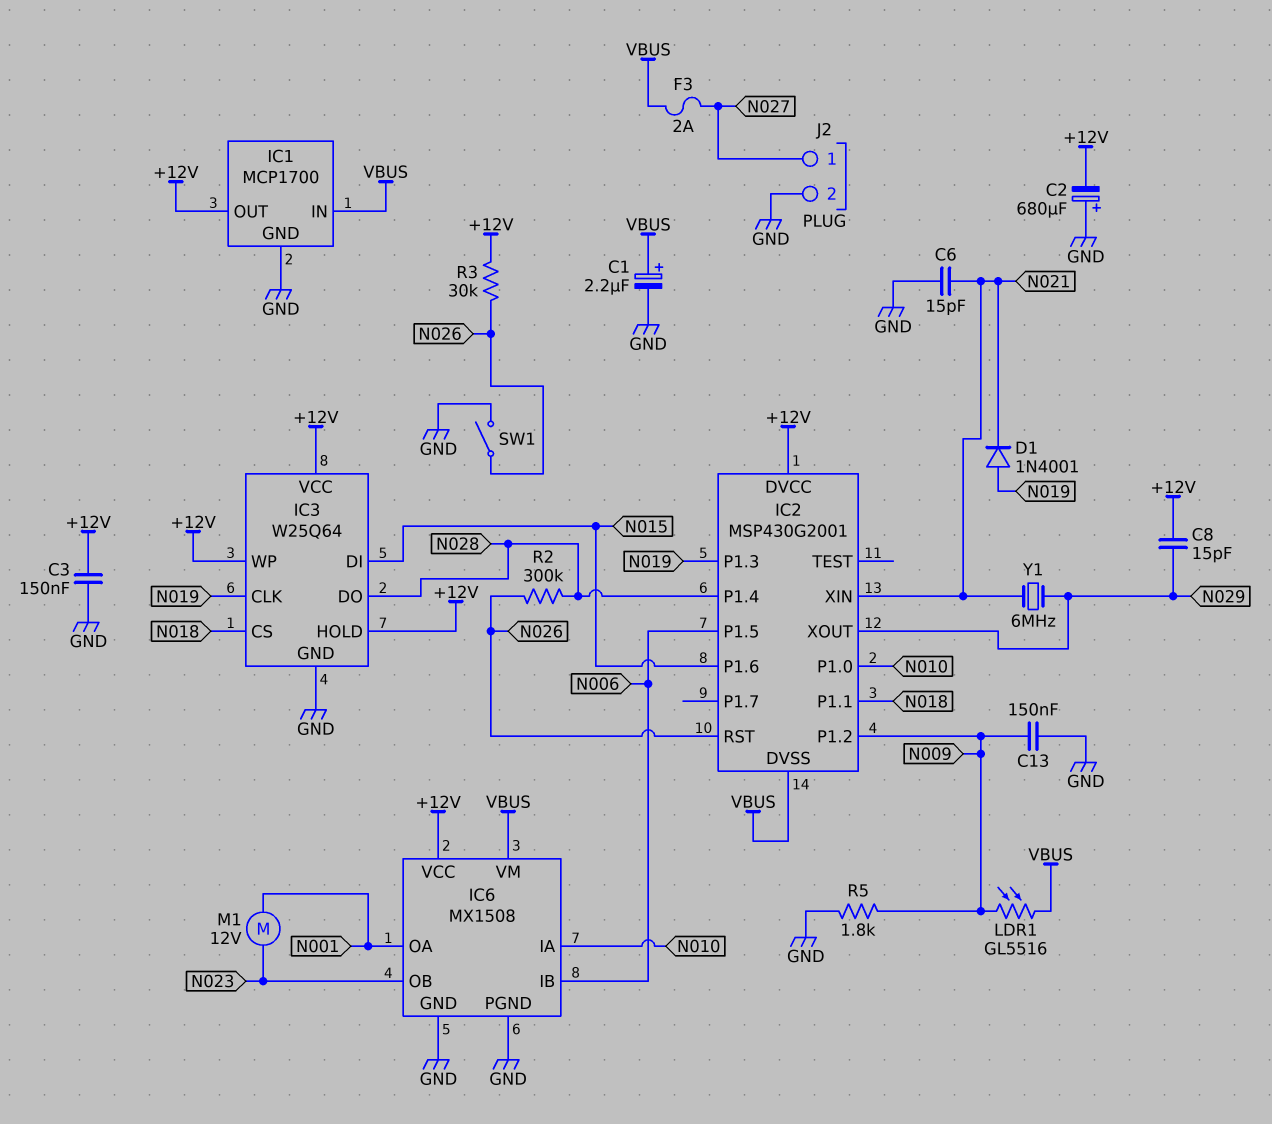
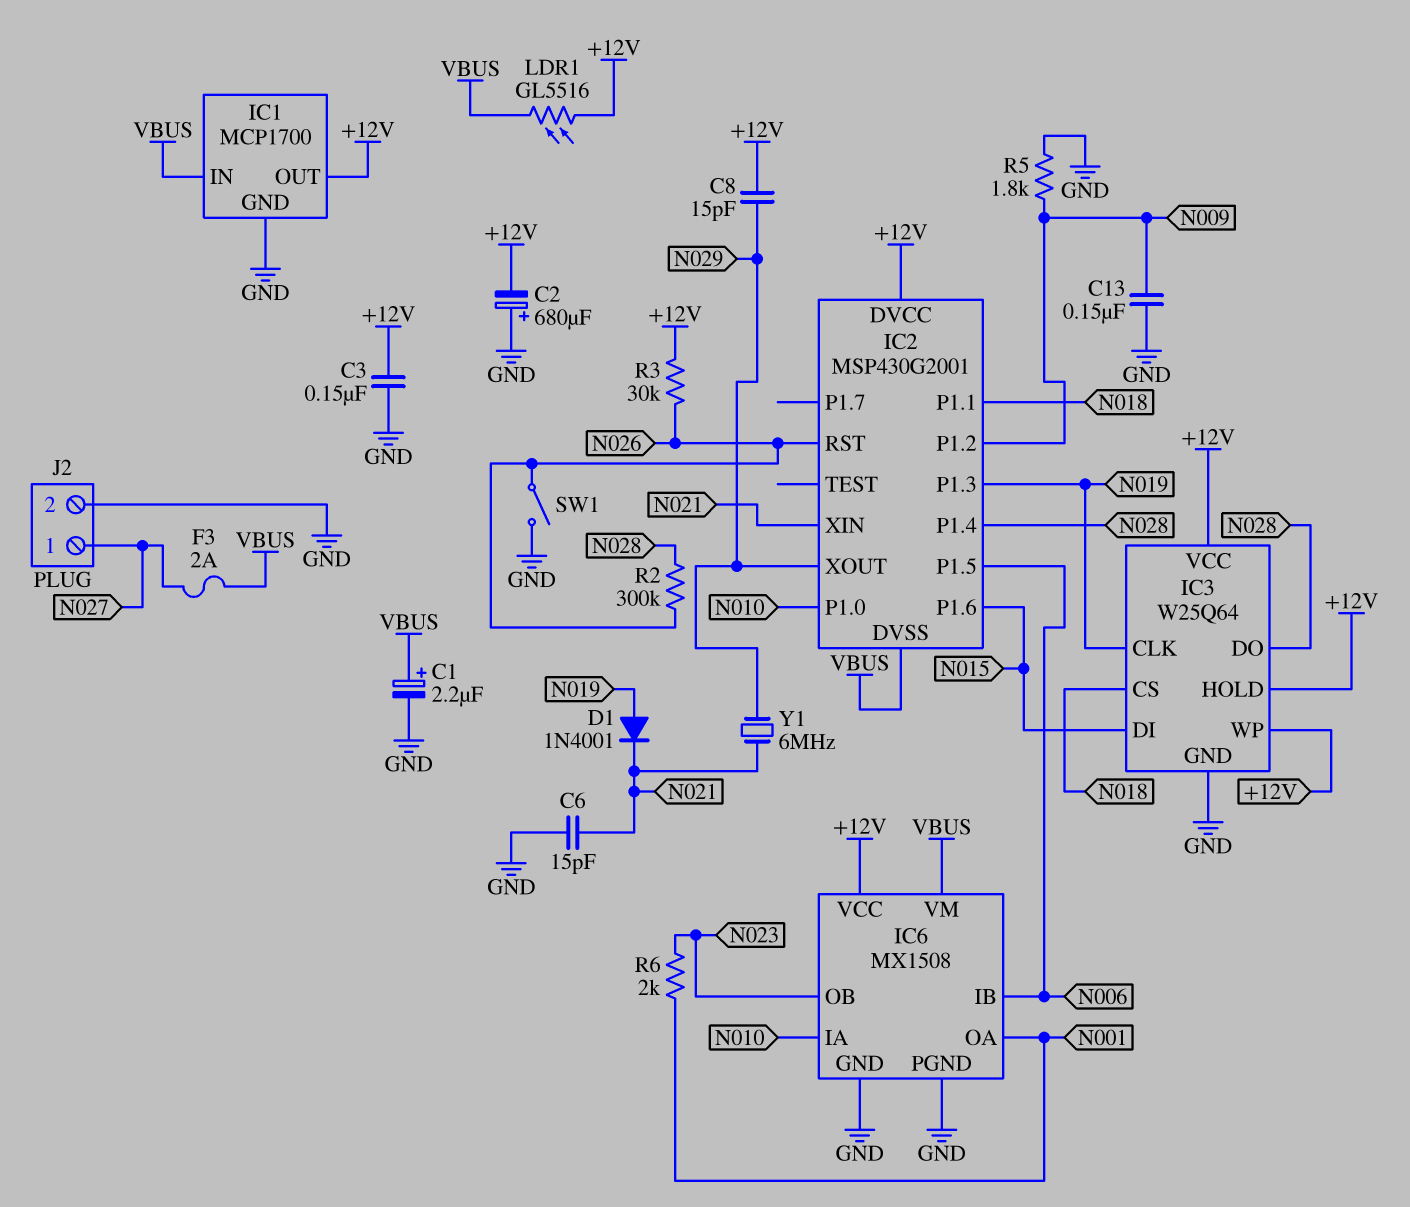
LDR1: GL5516 (N009, VBUS) -> GL5516 (+12V, VBUS)
M1: motor 12V (N001, N023) -> none
R6: none -> 2k (N001, N023)

